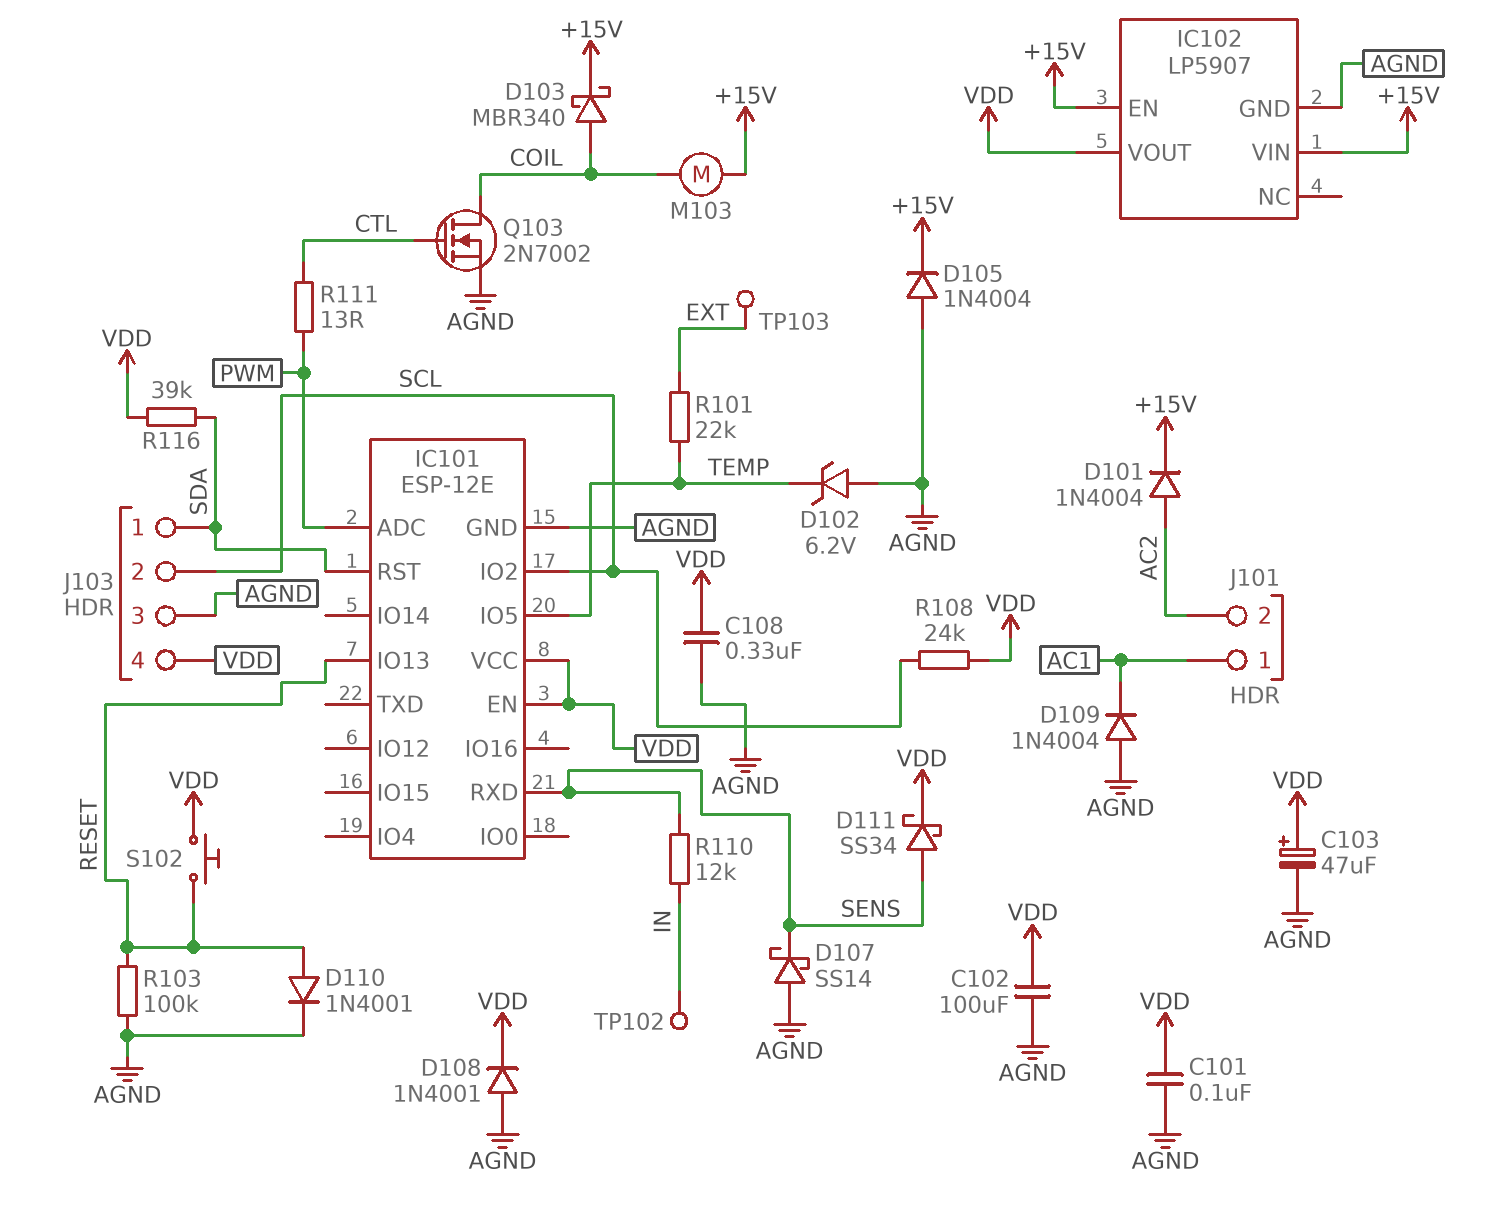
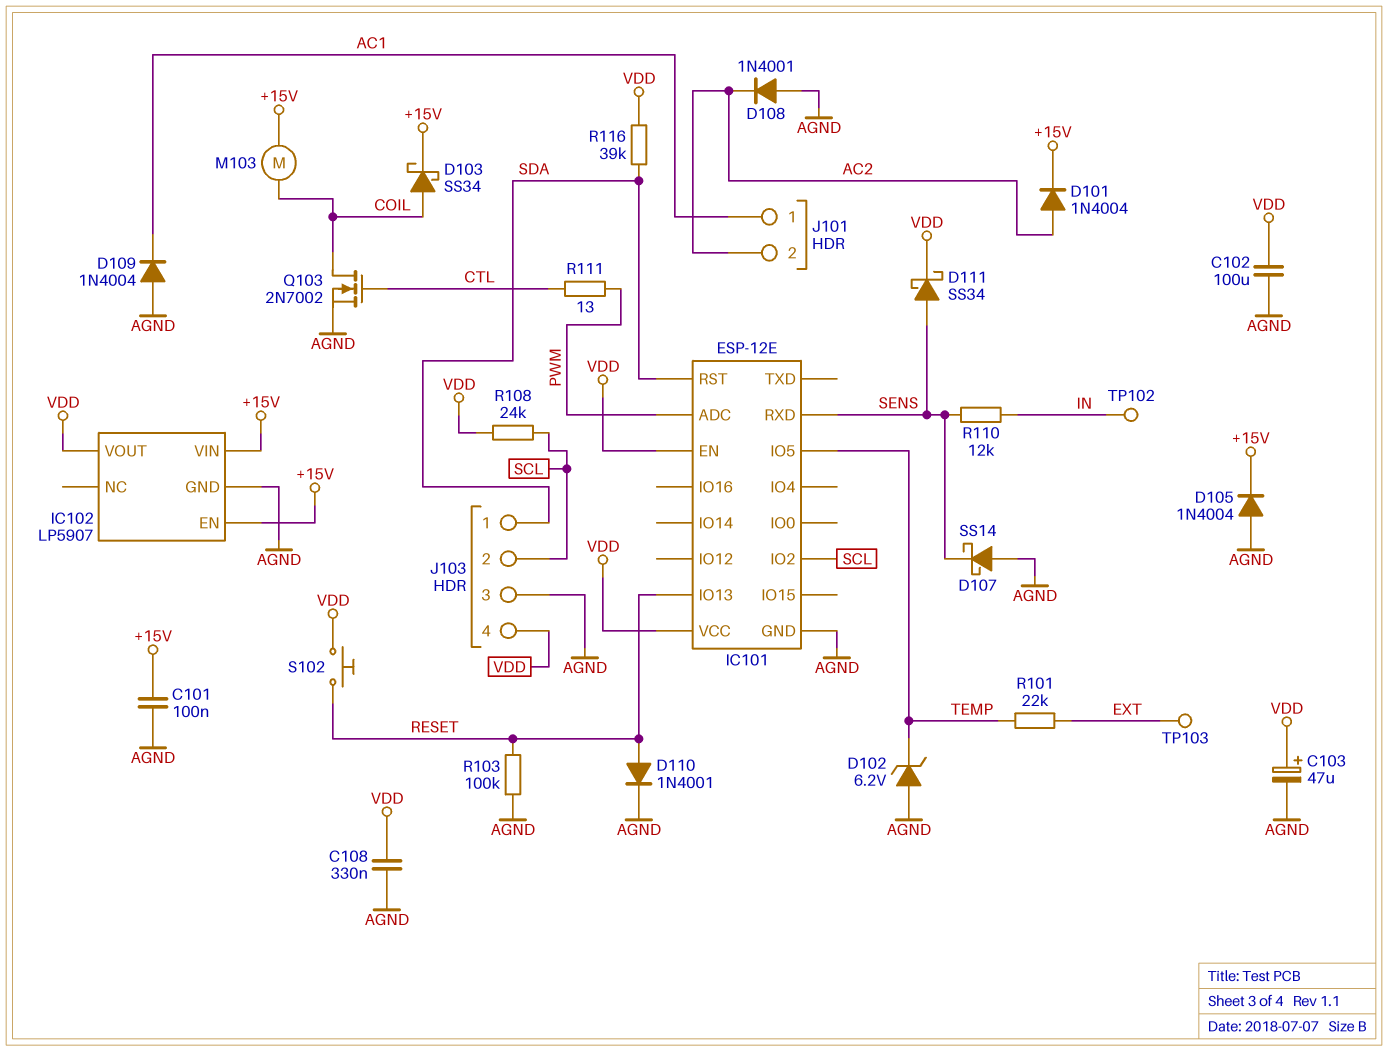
C101: 100nF (AGND, VDD) -> 100nF (+15V, AGND)
D103: schottky MBR340 (A COIL, K +15V) -> schottky SS34 (A COIL, K +15V)
D108: diode 1N4001 (A AGND, K VDD) -> diode 1N4001 (A AGND, K AC2)

